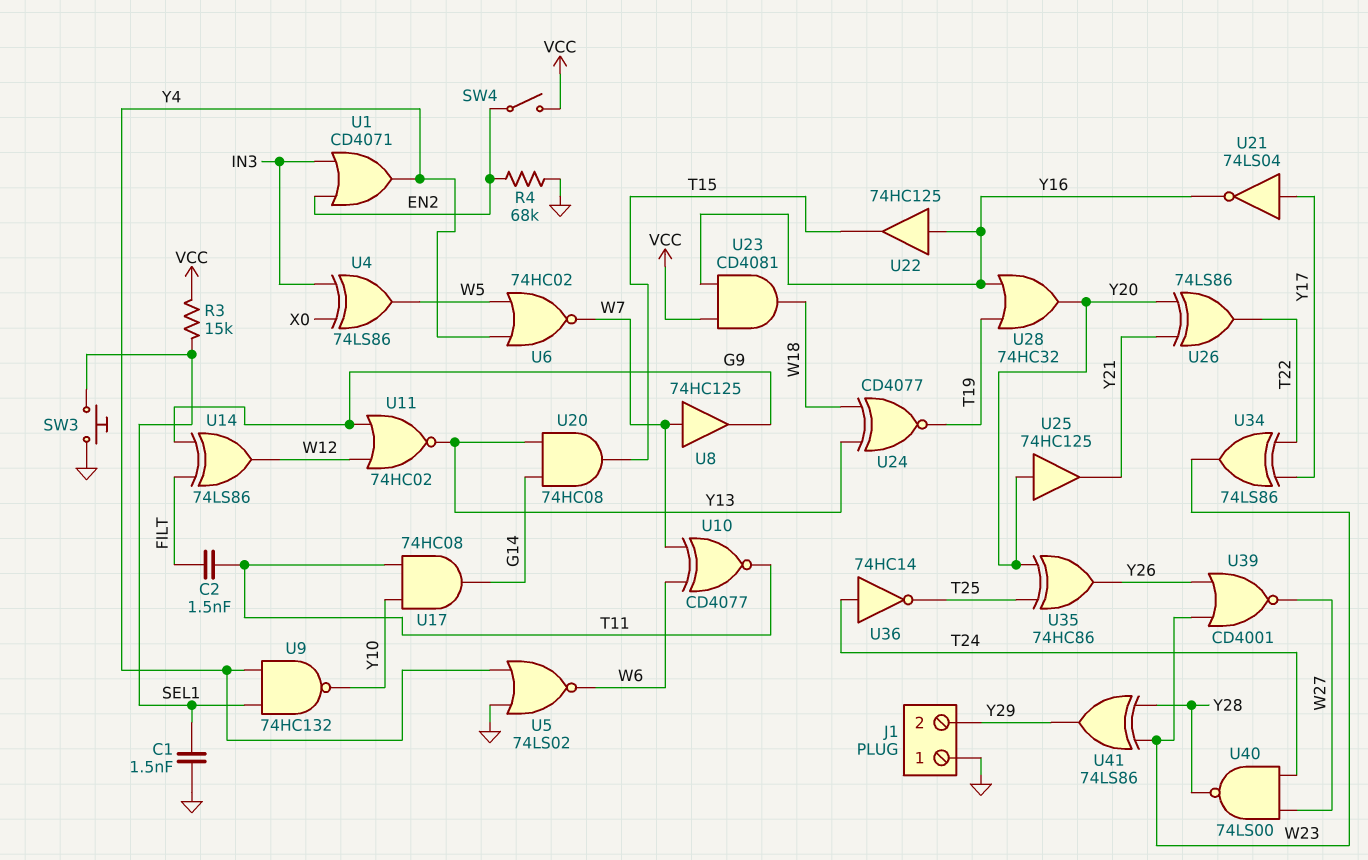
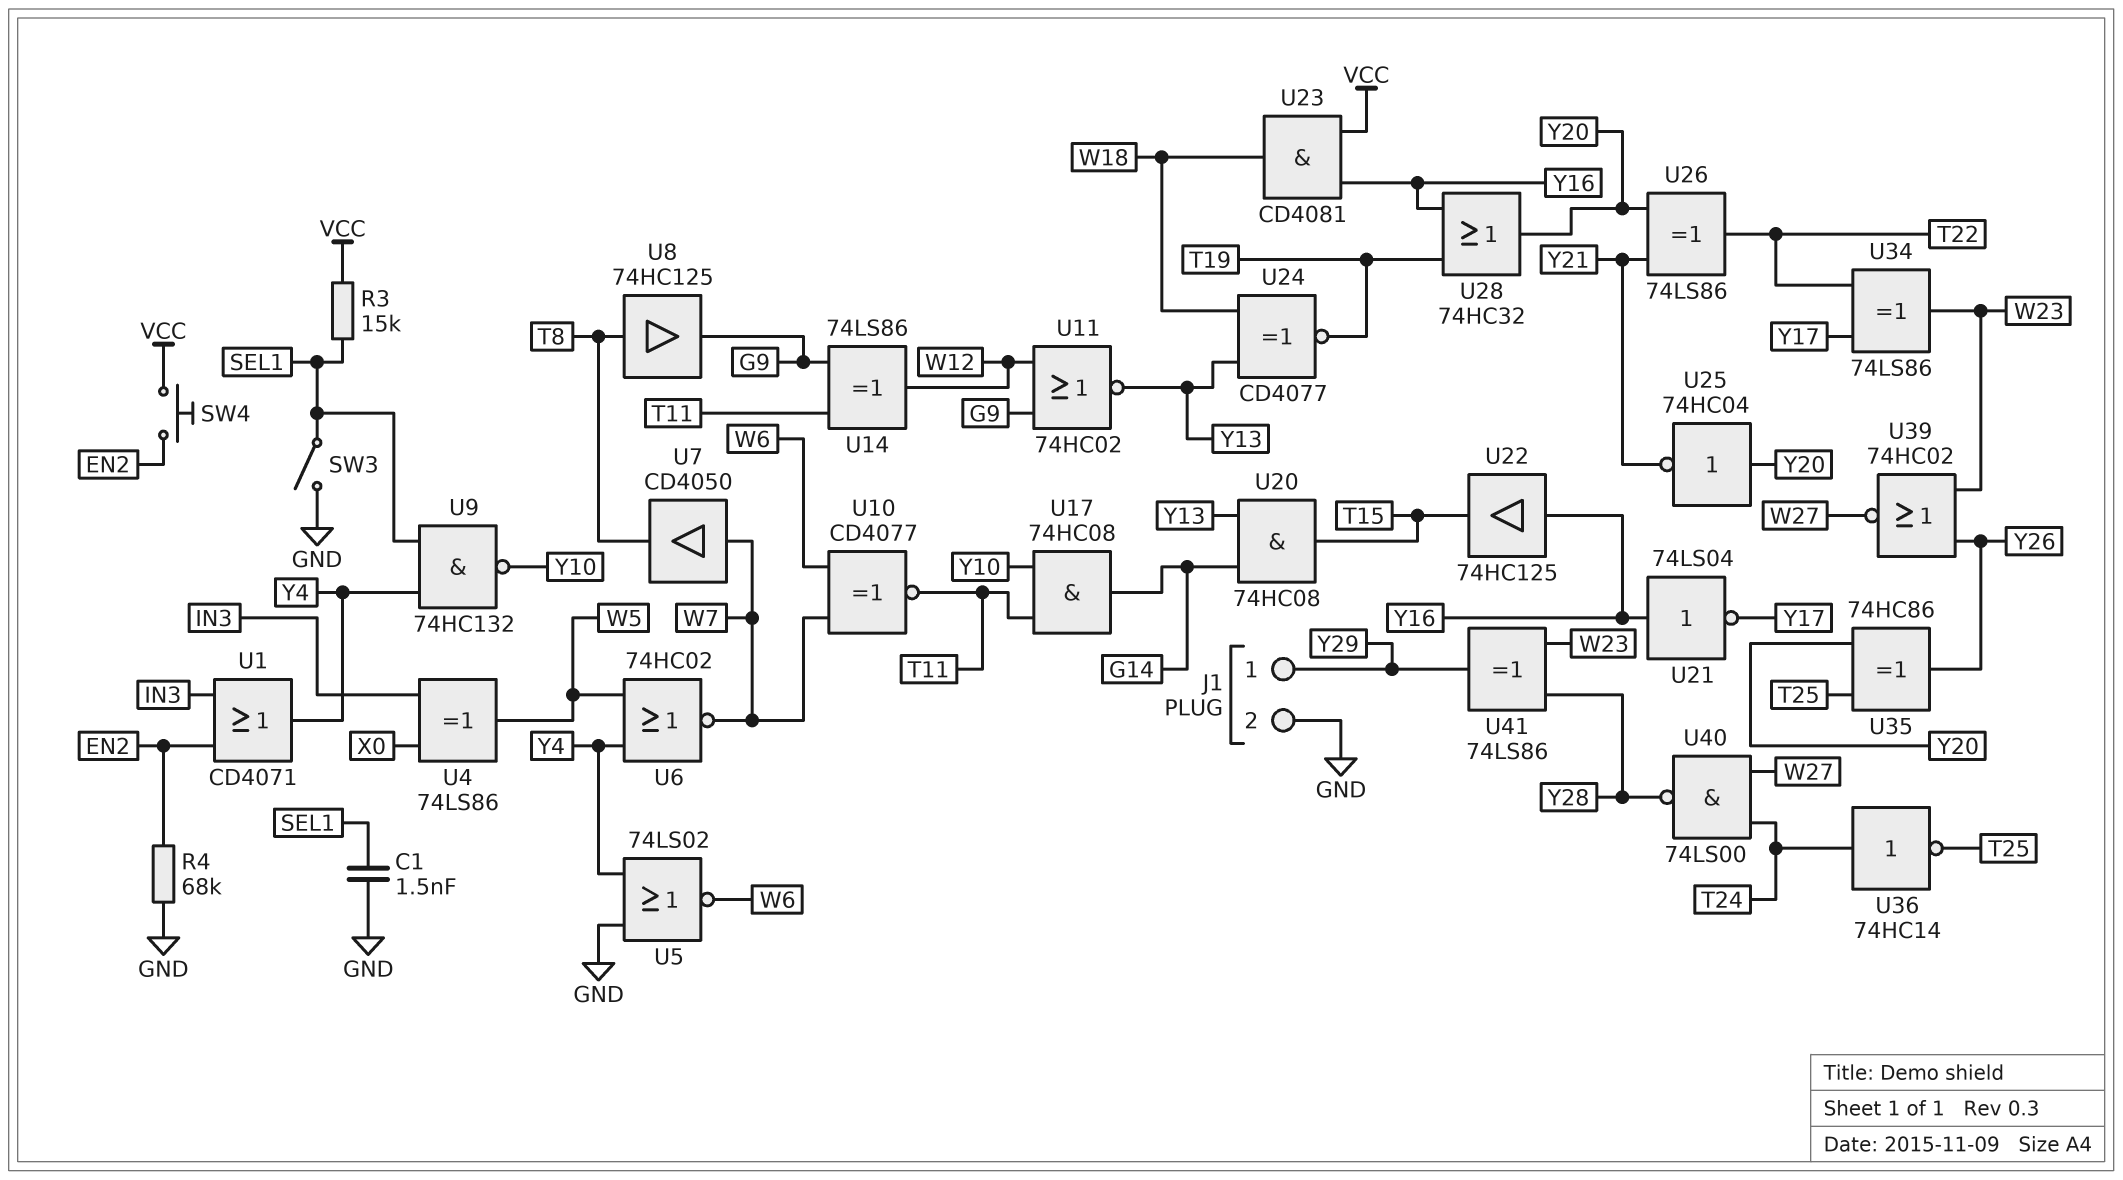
C2: 1.5nF (FILT, T11) -> none
J1 pin 1: GND -> Y29
J1 pin 2: Y29 -> GND
SW3: button (GND, SEL1) -> switch (GND, SEL1)
SW4: switch (EN2, VCC) -> button (EN2, VCC)
U7: none -> buffer CD4050 (in W7, out T8)
U8: buffer 74HC125 (in W7, out G9) -> buffer 74HC125 (in T8, out G9)
U14: XOR 74LS86 (in FILT, in G9, out W12) -> XOR 74LS86 (in G9, in T11, out W12)
U21: NOT 74LS04 (in Y17, out Y16) -> NOT 74LS04 (in Y16, out Y17)
U25: buffer 74HC125 (in Y20, out Y21) -> NOT 74HC04 (in Y20, out Y21)
U39: NOR CD4001 (in W23, in Y26, out W27) -> NOR 74HC02 (in W23, in Y26, out W27)

